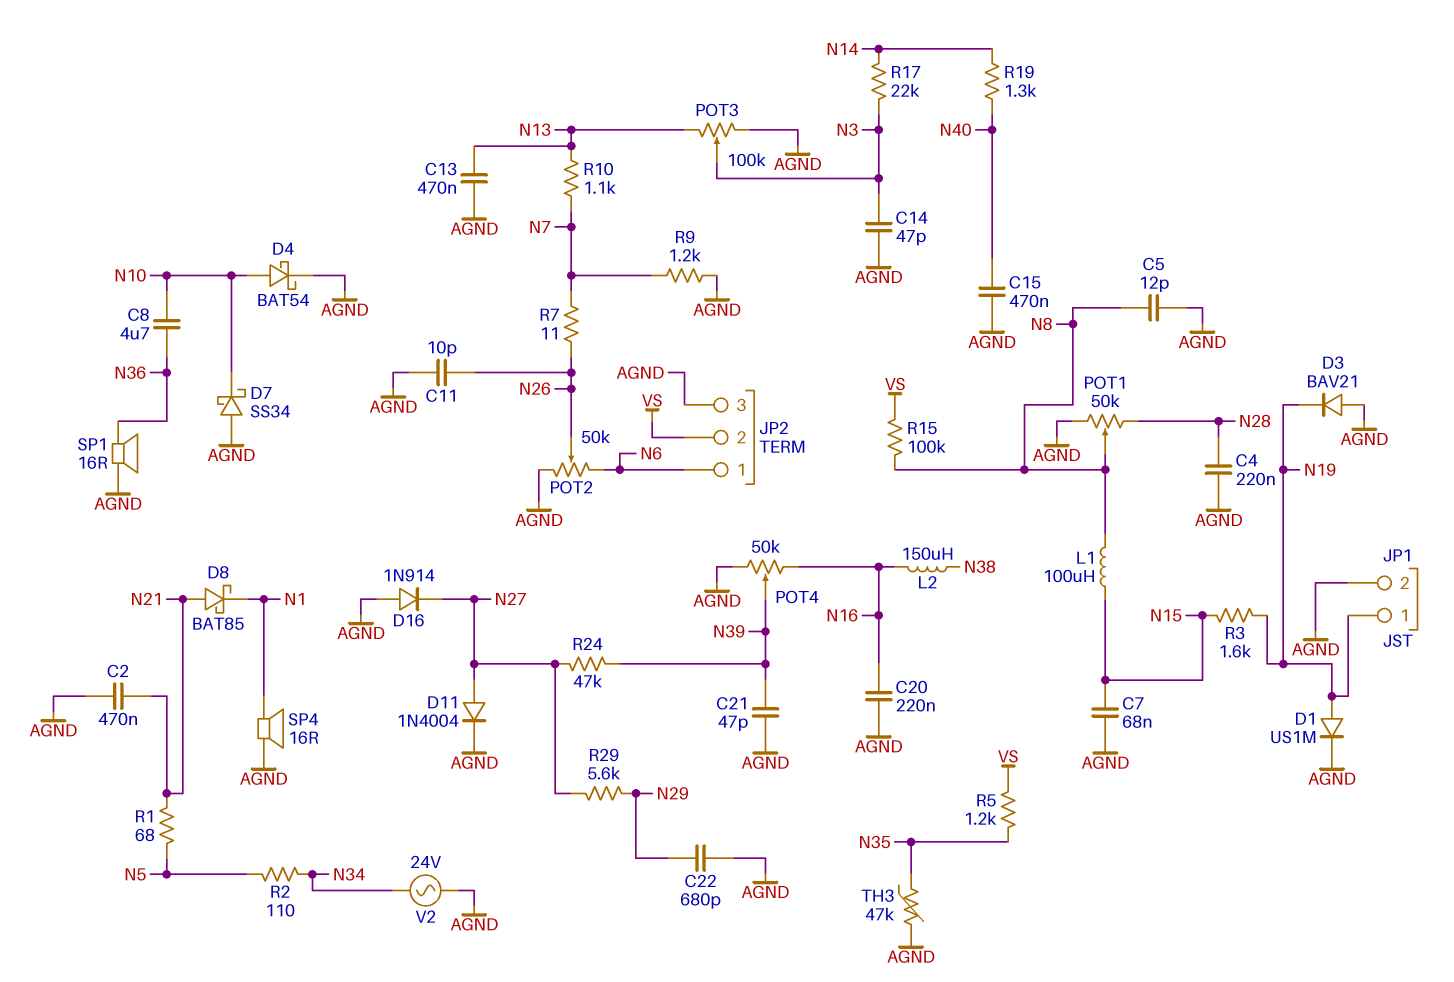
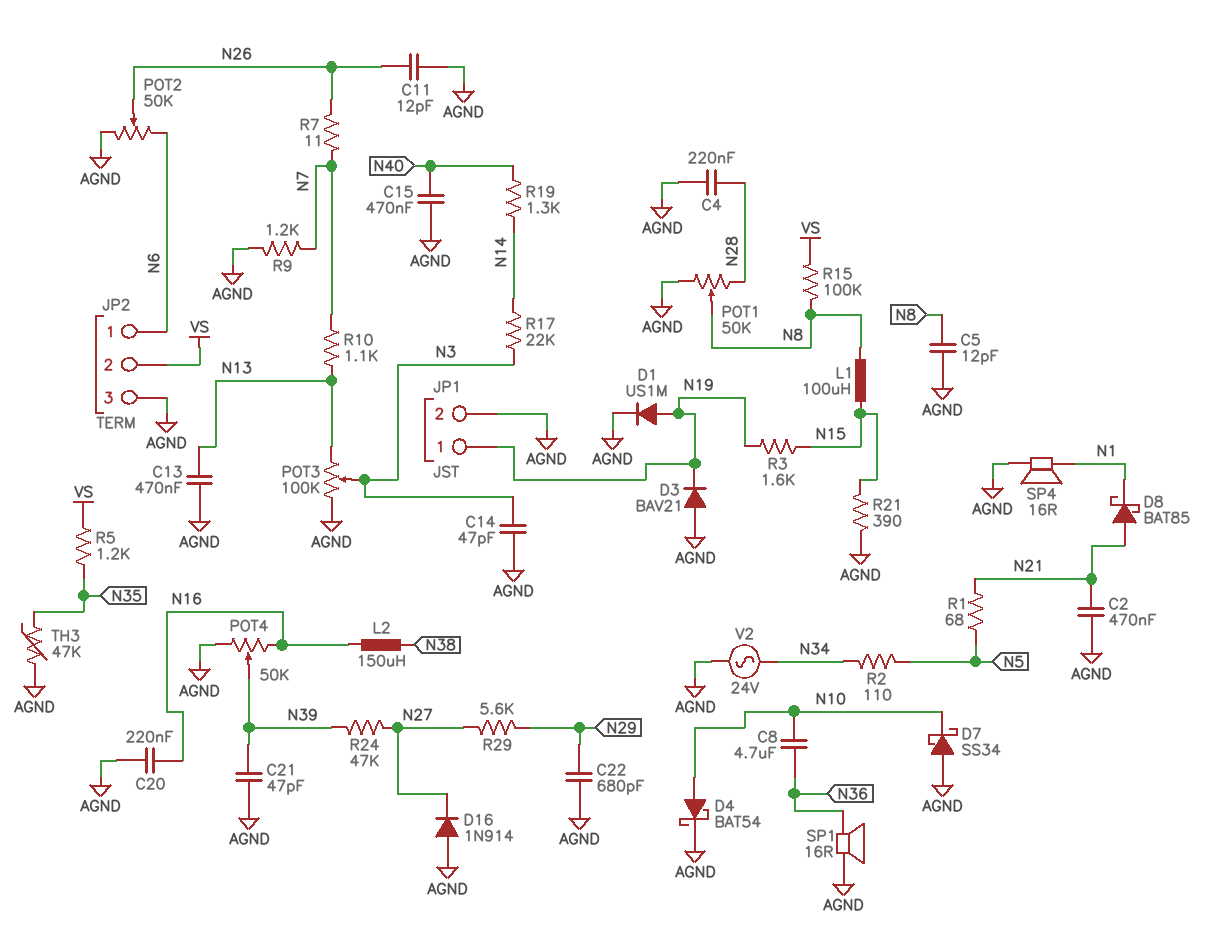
C7: 68nF (AGND, N15) -> none
C11: 10pF (AGND, N26) -> 12pF (AGND, N26)
D11: diode 1N4004 (A N27, K AGND) -> none
R21: none -> 390 (AGND, N15)

